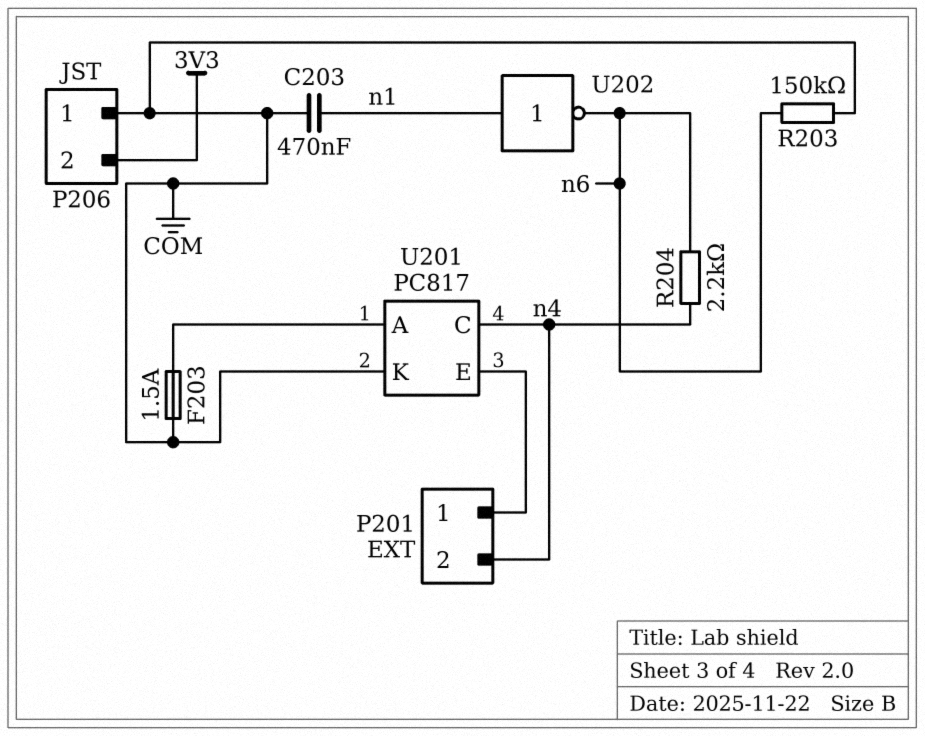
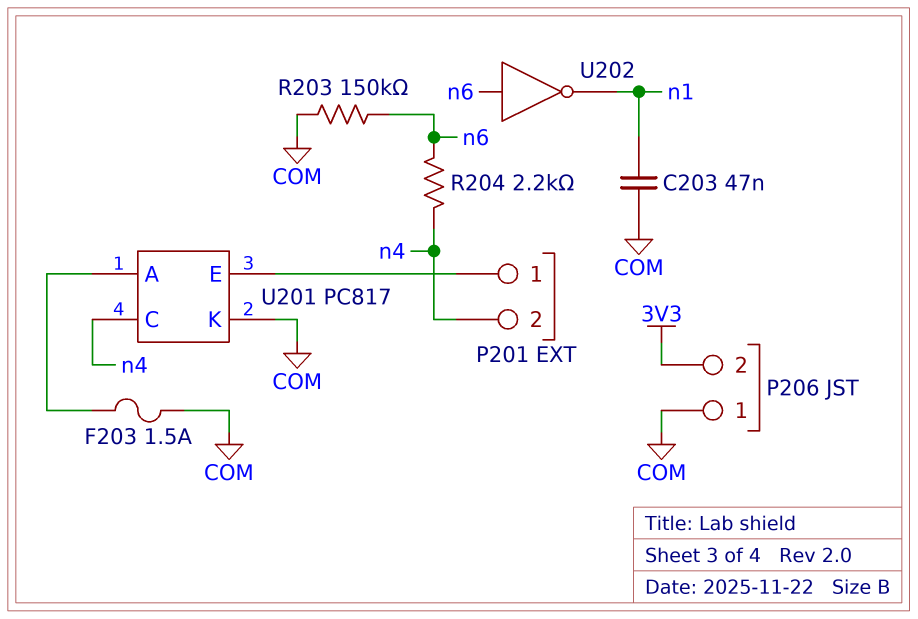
C203: 470nF (COM, n1) -> 47nF (COM, n1)
U202: NOT (in n1, out n6) -> NOT (in n6, out n1)

